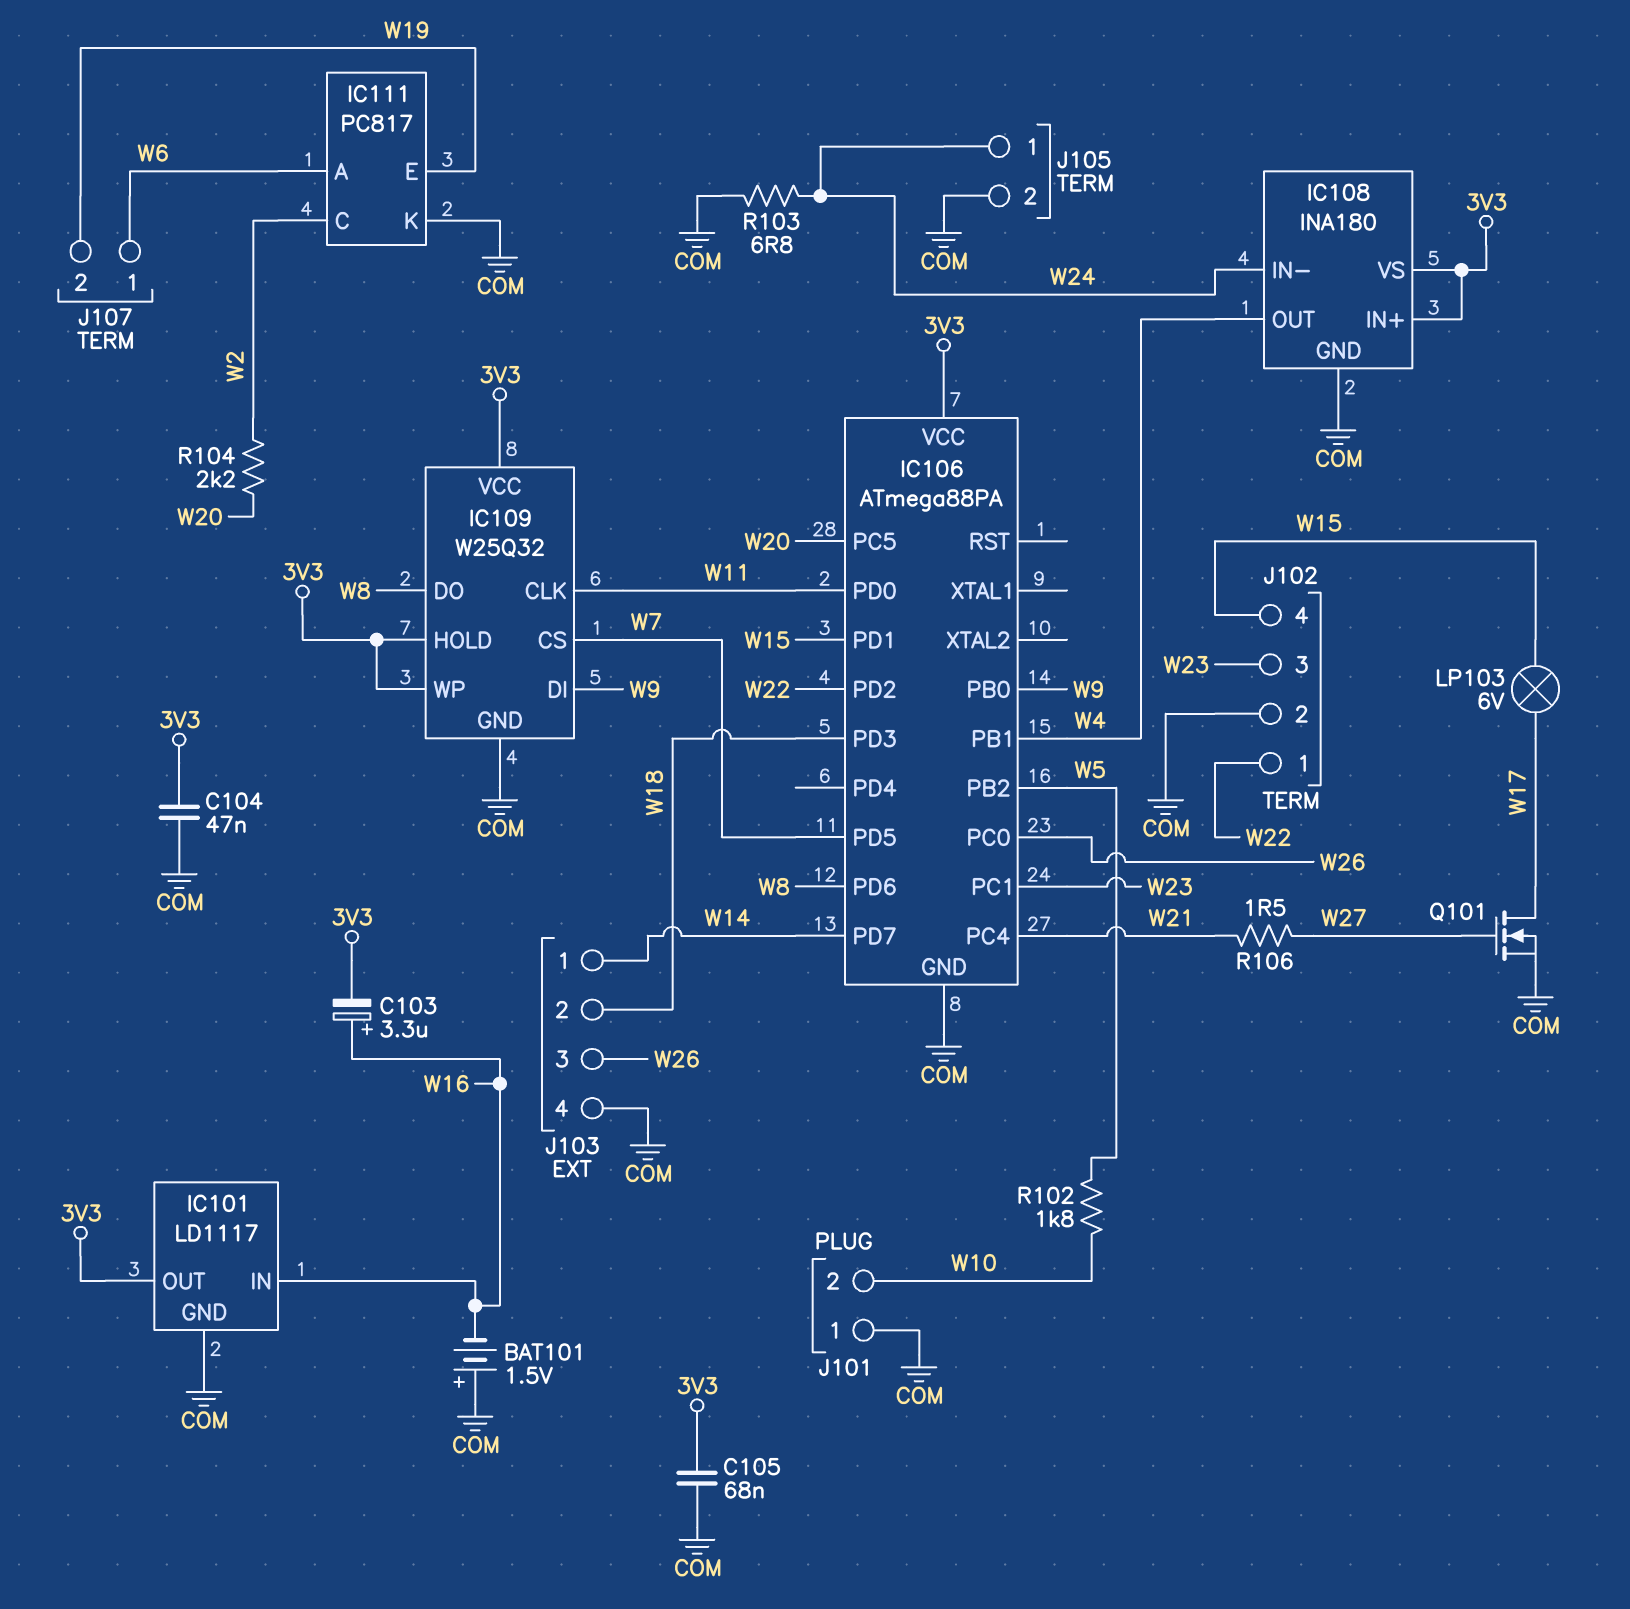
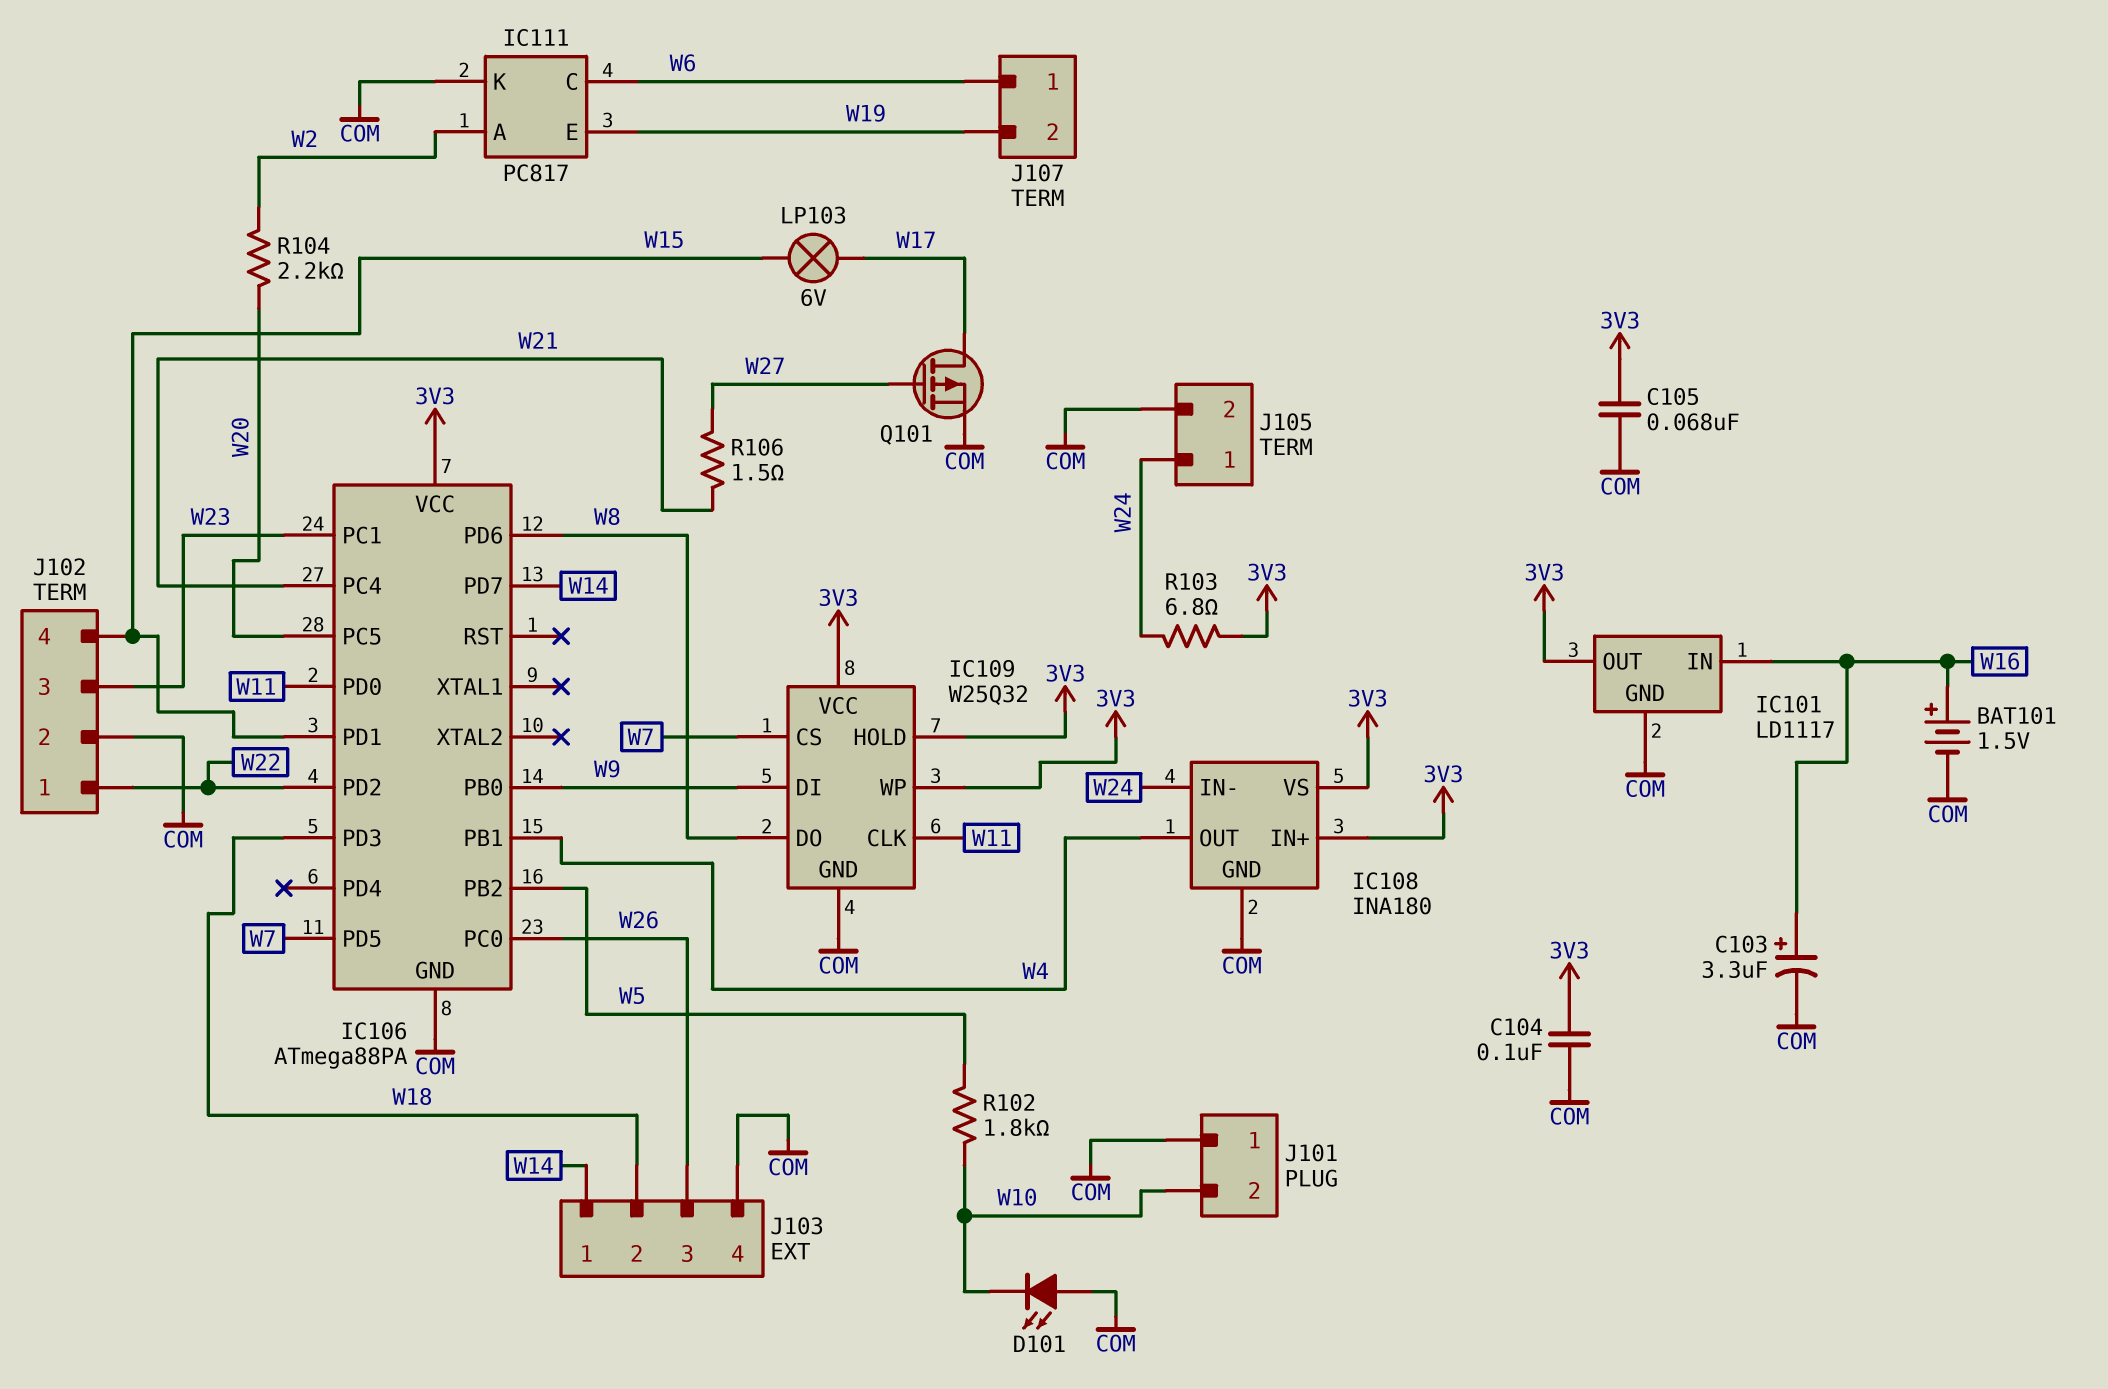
BAT101: 1.5V (plus COM, minus W16) -> 1.5V (plus W16, minus COM)
C103: 3.3uF (plus W16, minus 3V3) -> 3.3uF (plus W16, minus COM)
C104: 47nF (3V3, COM) -> 100nF (3V3, COM)
D101: none -> LED (A COM, K W10)
IC111 pin A: W6 -> W2
IC111 pin C: W2 -> W6
Q101: NMOS (G W27, D W17, S COM) -> PMOS (G W27, D W17, S COM)
R103: 6.8 (COM, W24) -> 6.8 (3V3, W24)

